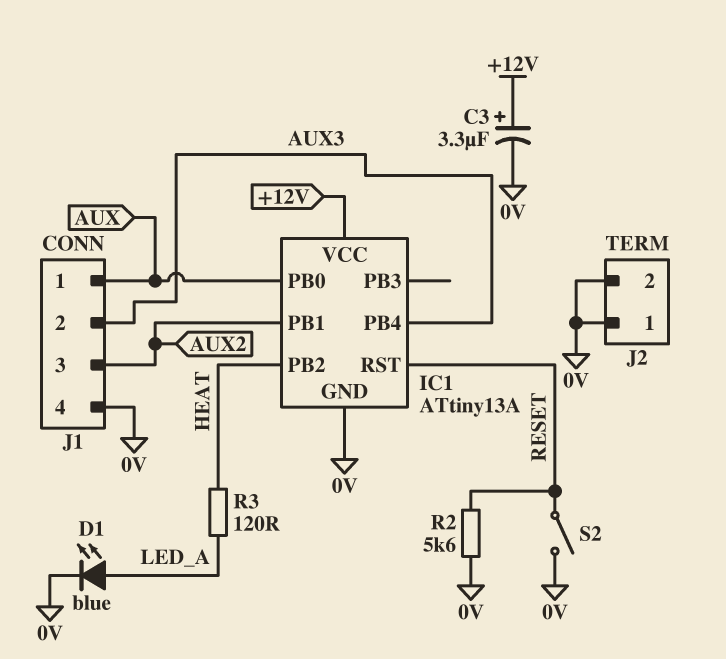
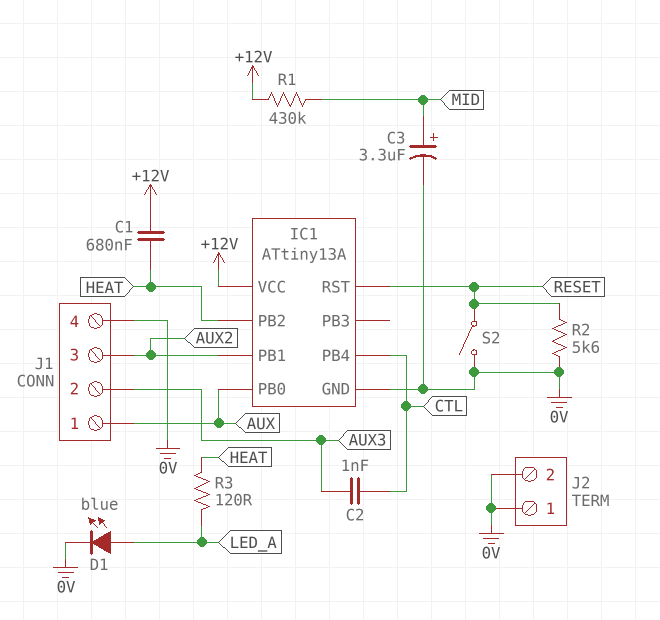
C1: none -> 680nF (+12V, HEAT)
C2: none -> 1nF (AUX3, CTL)
C3: 3.3uF (plus +12V, minus 0V) -> 3.3uF (plus MID, minus 0V)
IC1 pin PB4: AUX3 -> CTL
R1: none -> 430k (+12V, MID)

